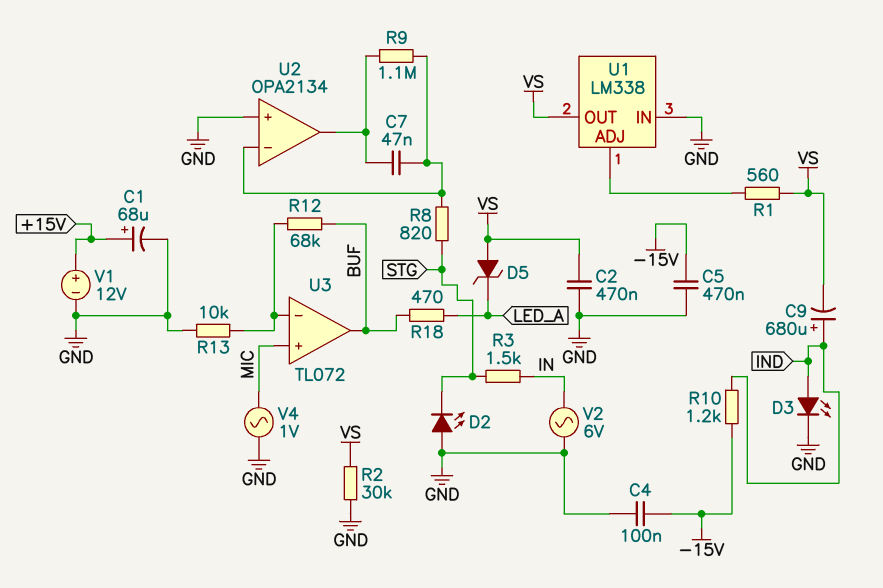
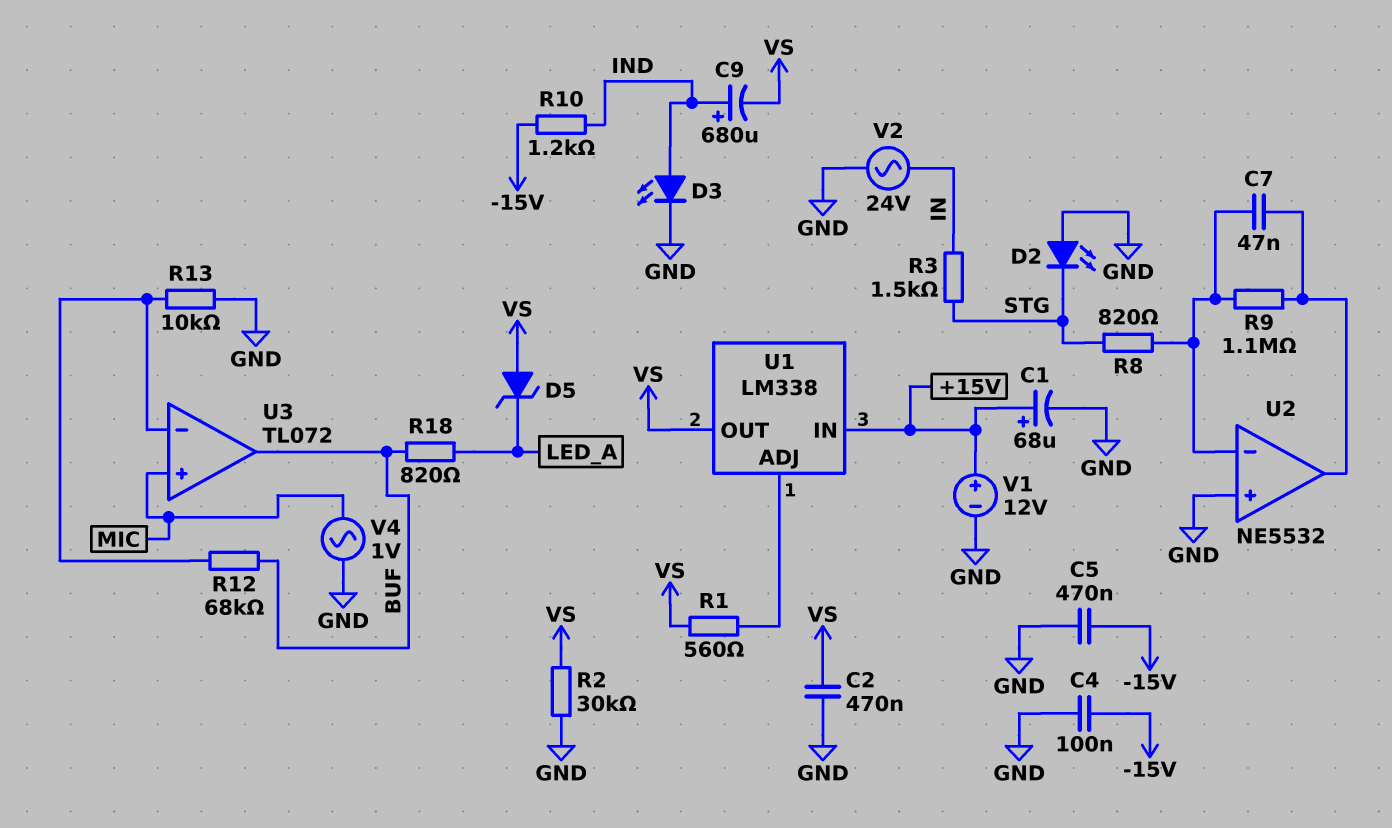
R18: 470 (BUF, LED_A) -> 820 (BUF, LED_A)
U1 pin IN: GND -> +15V
U2: OPA2134 -> NE5532
V2: AC 6V (GND, IN) -> AC 24V (GND, IN)

